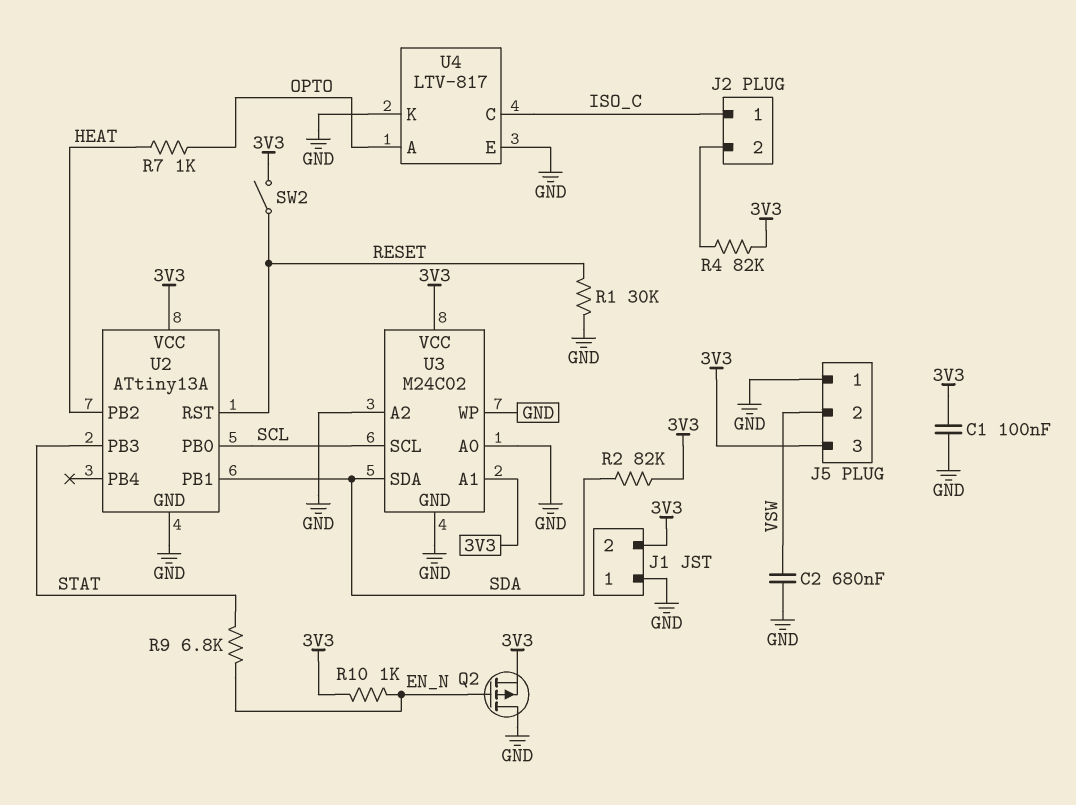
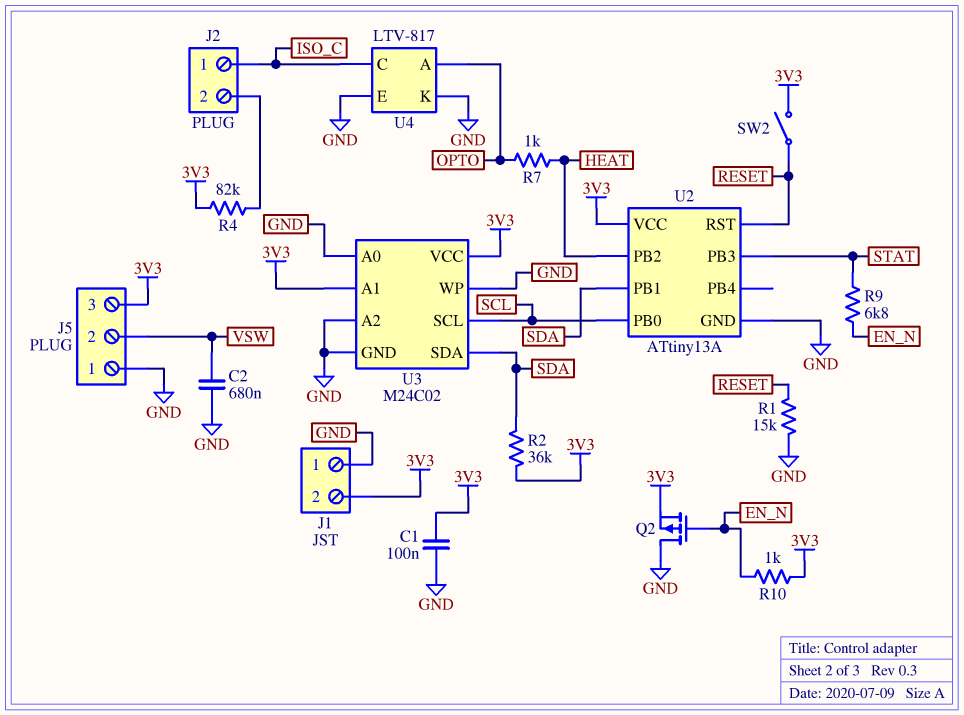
R1: 30k (GND, RESET) -> 15k (GND, RESET)
R2: 82k (3V3, SDA) -> 36k (3V3, SDA)

